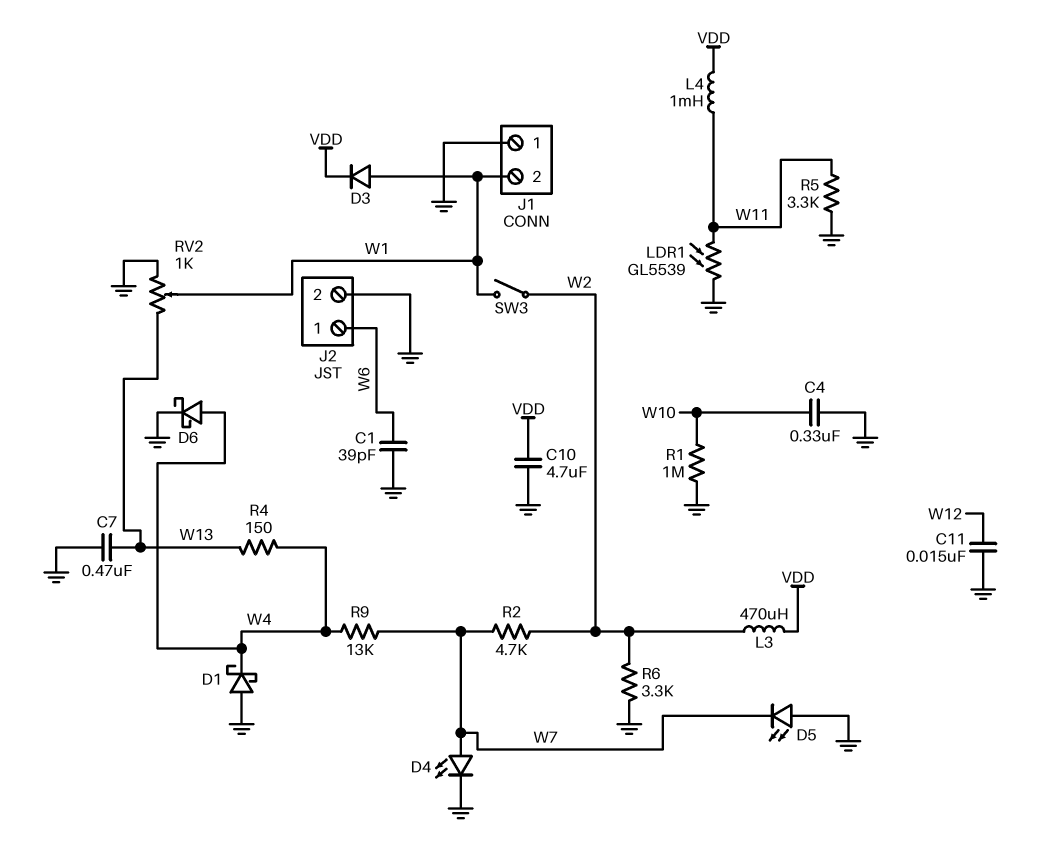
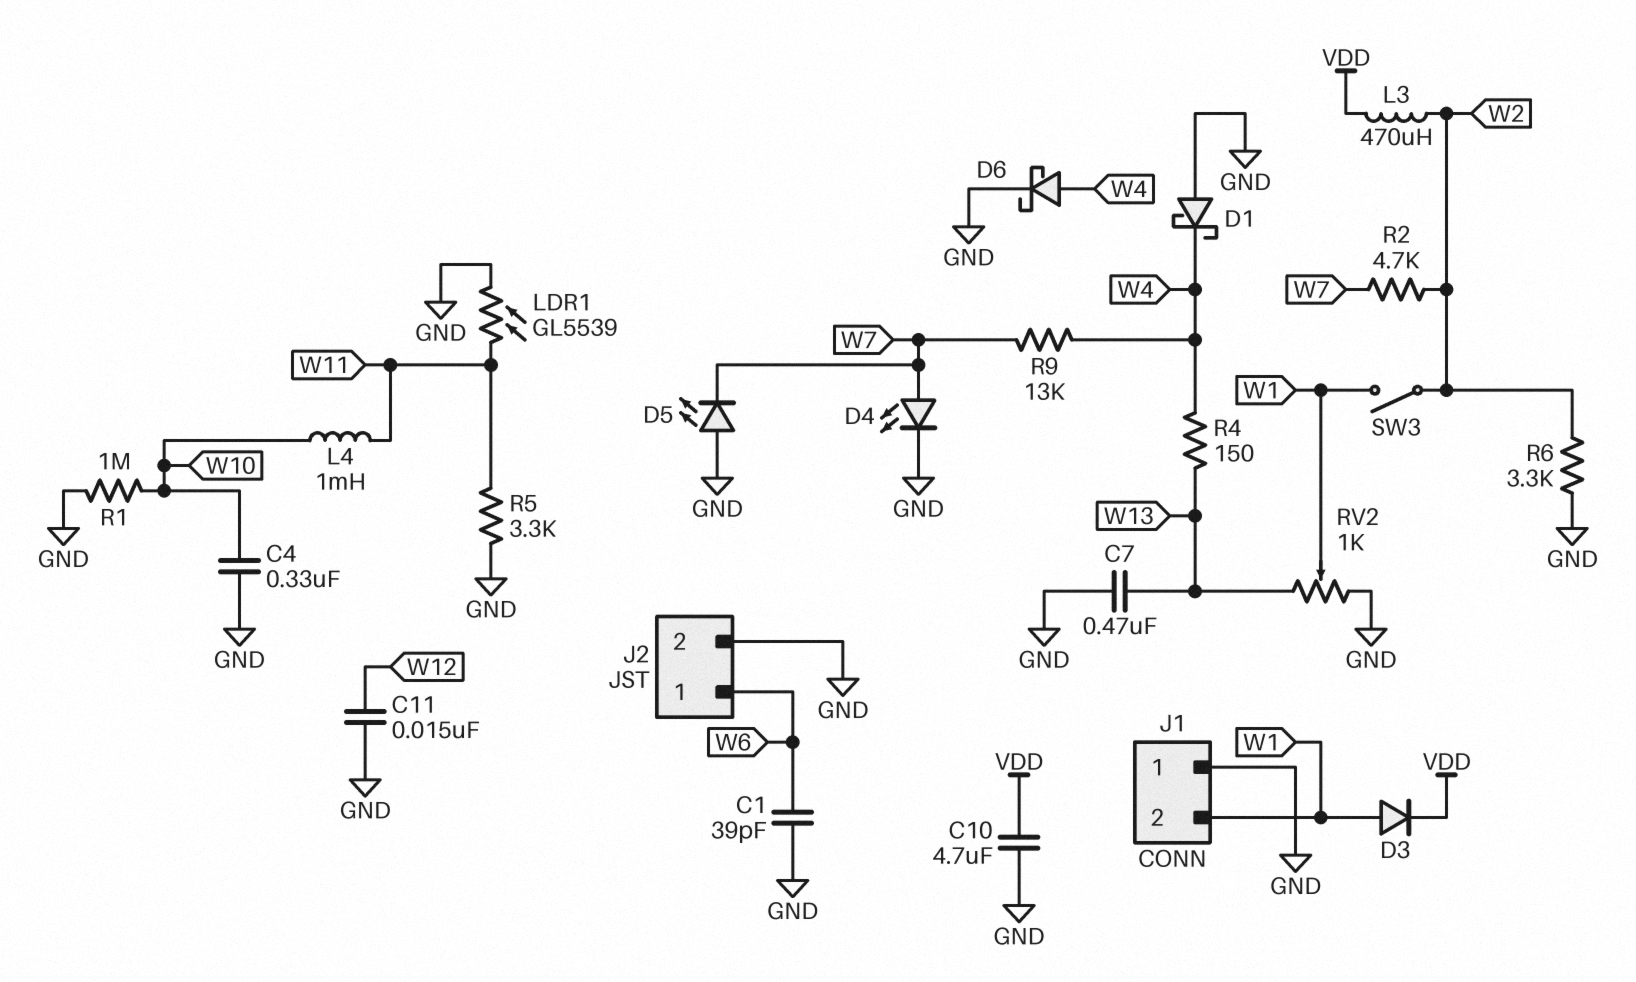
L4: 1mH (VDD, W11) -> 1mH (W10, W11)

